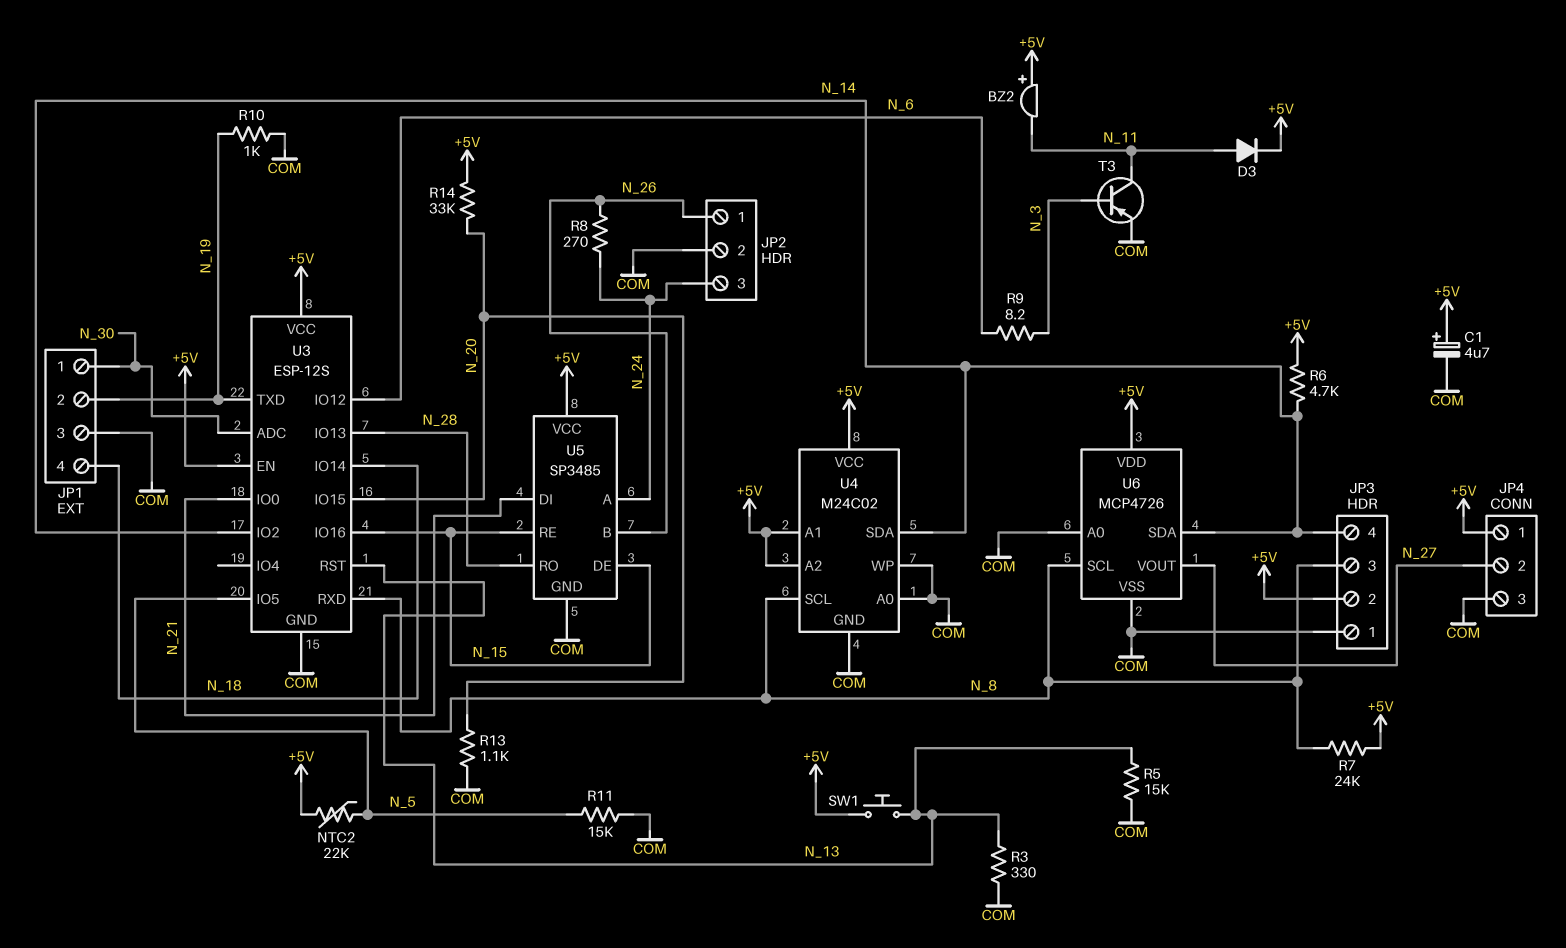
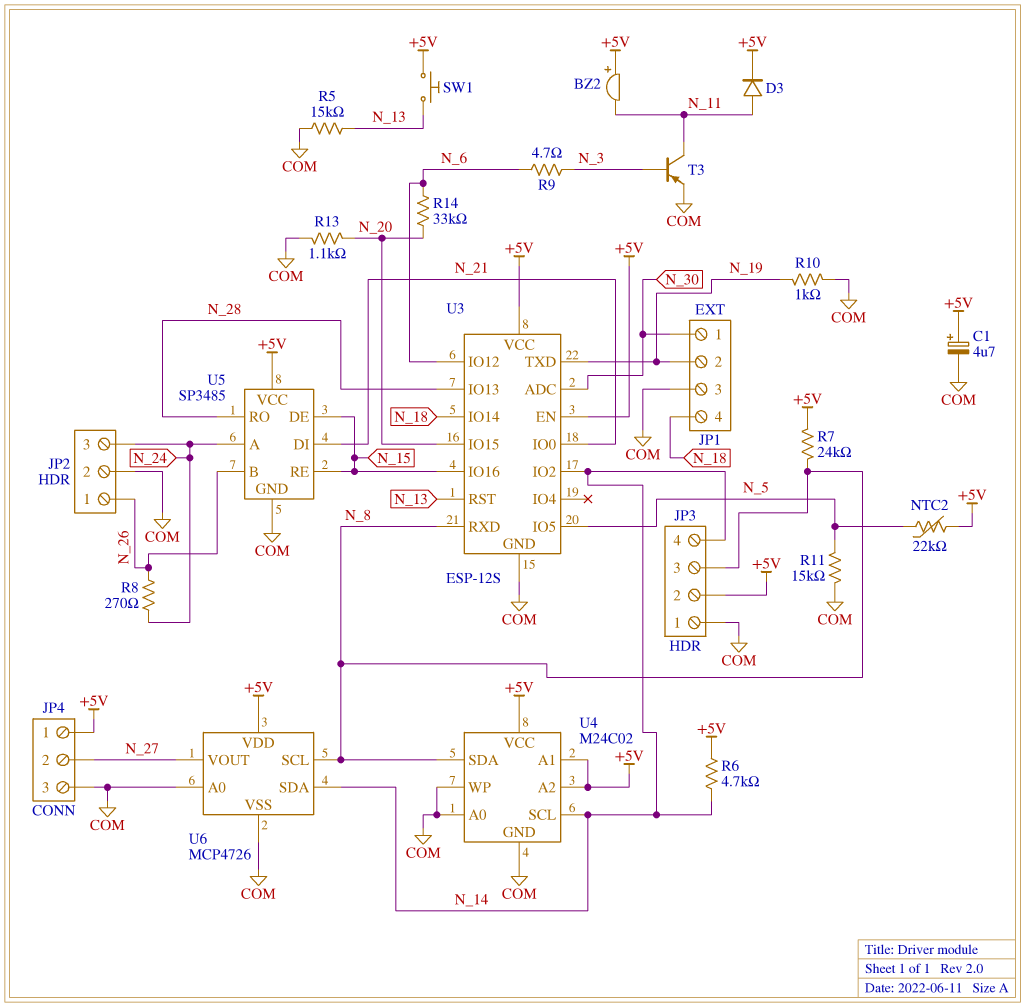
R3: 330 (COM, N_13) -> none
R9: 8.2 (N_3, N_6) -> 4.7 (N_3, N_6)
R14: 33k (+5V, N_20) -> 33k (N_6, N_20)
U4 pin SCL: N_8 -> N_14
U4 pin SDA: N_14 -> N_8

